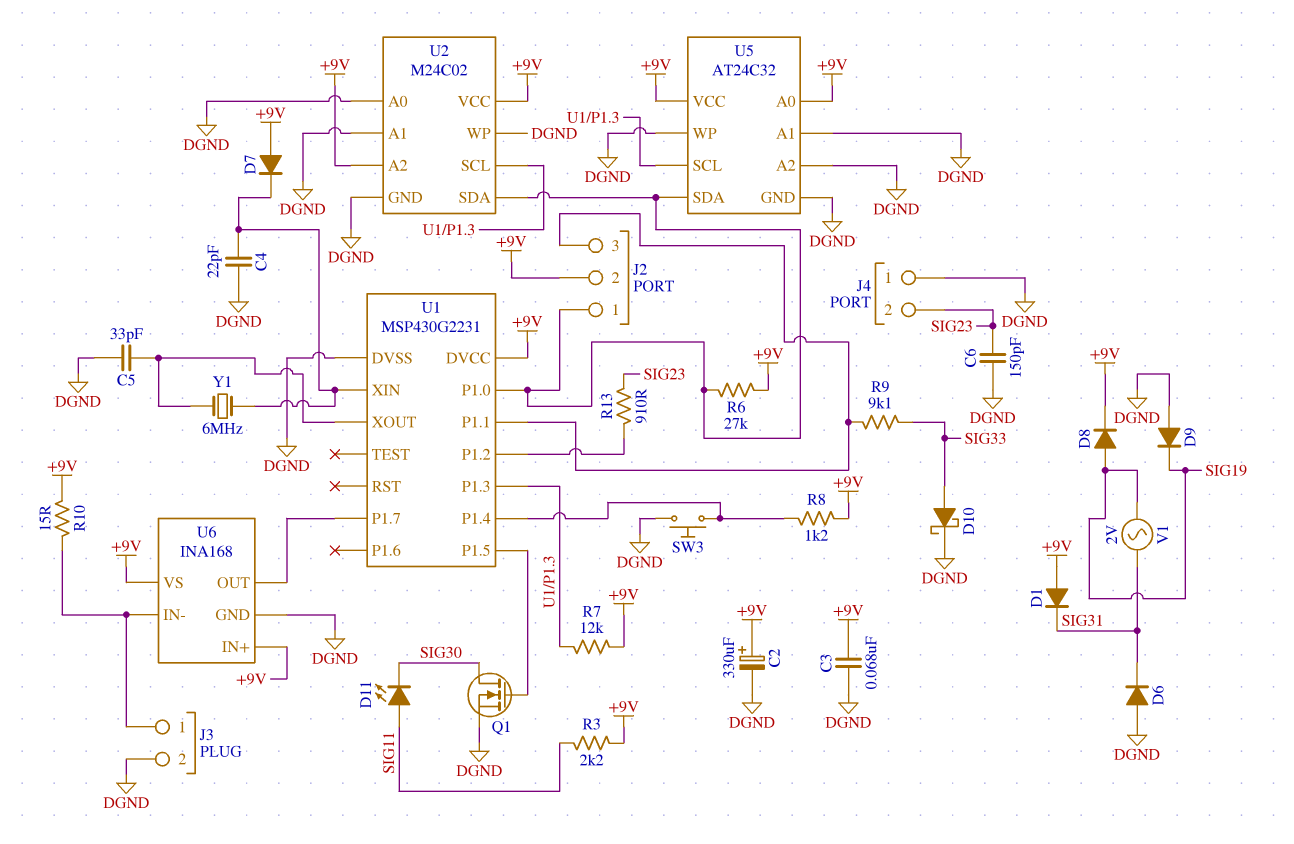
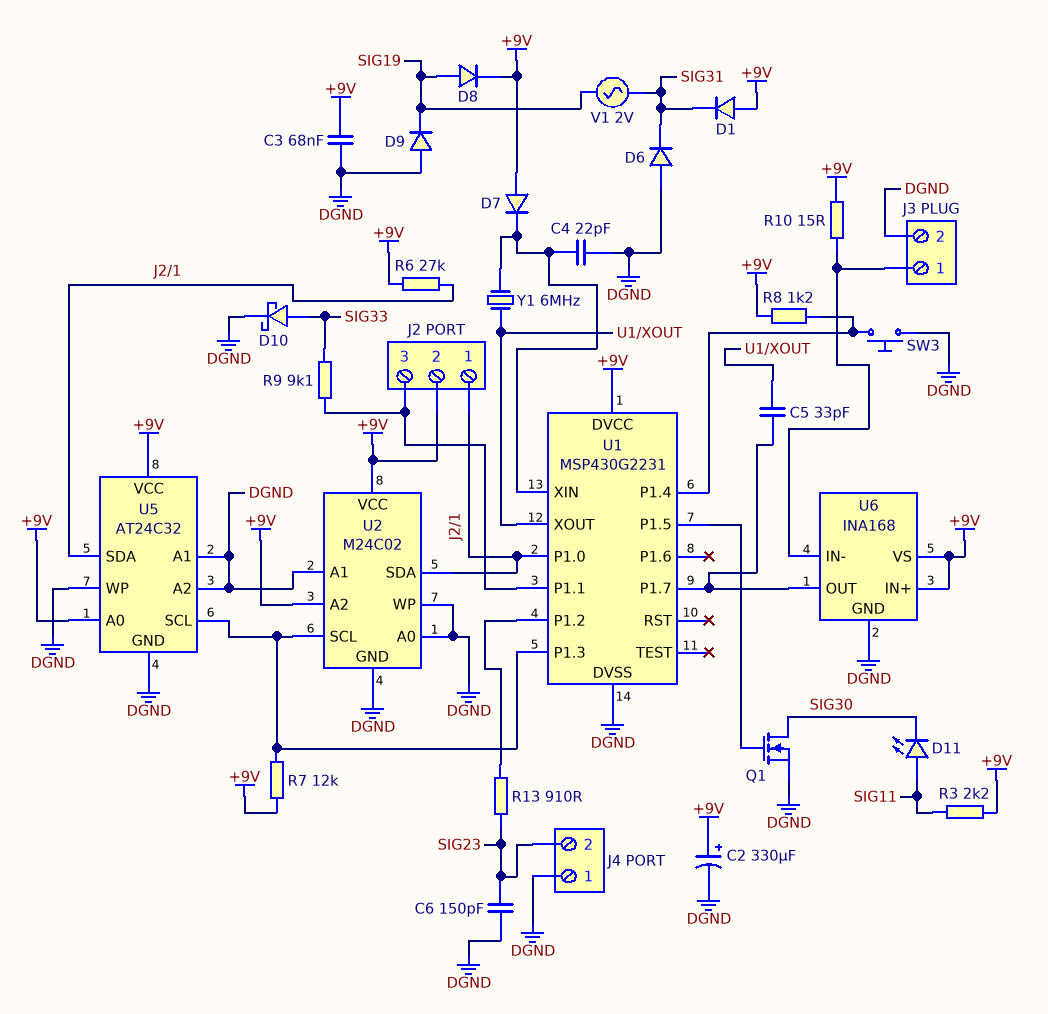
C5: 33pF (DGND, U1/XOUT) -> 33pF (U1/P1.7, U1/XOUT)

